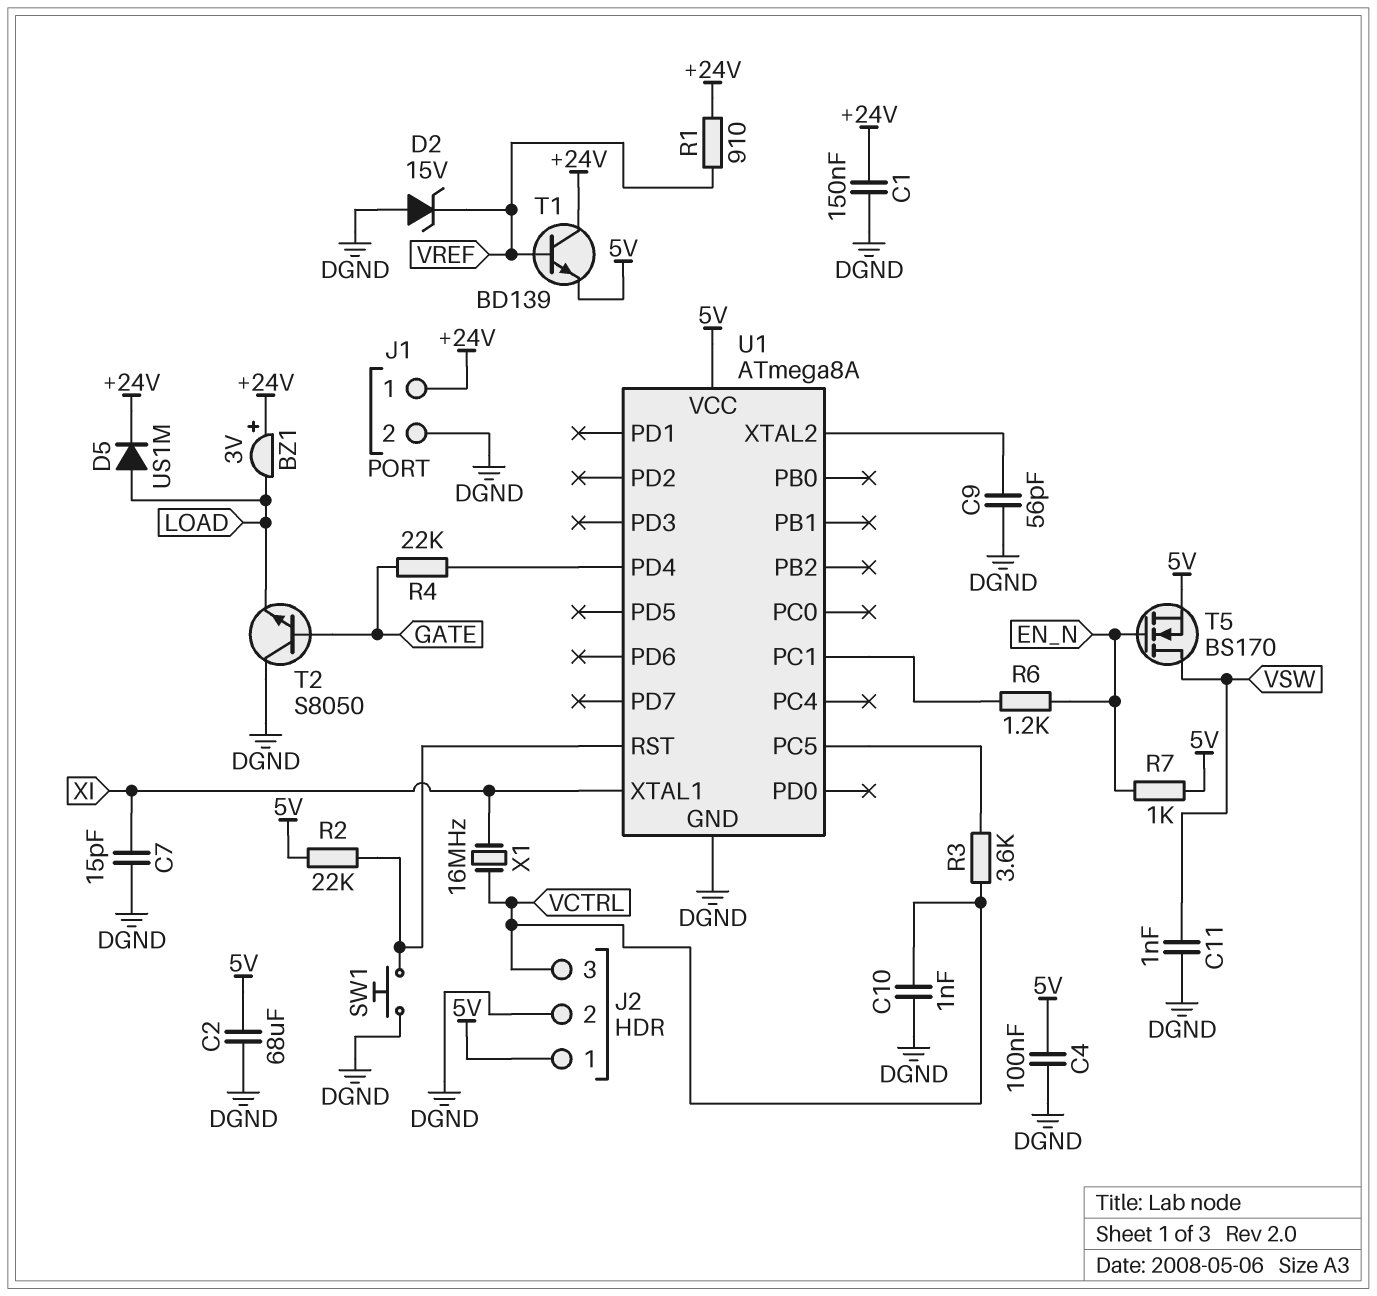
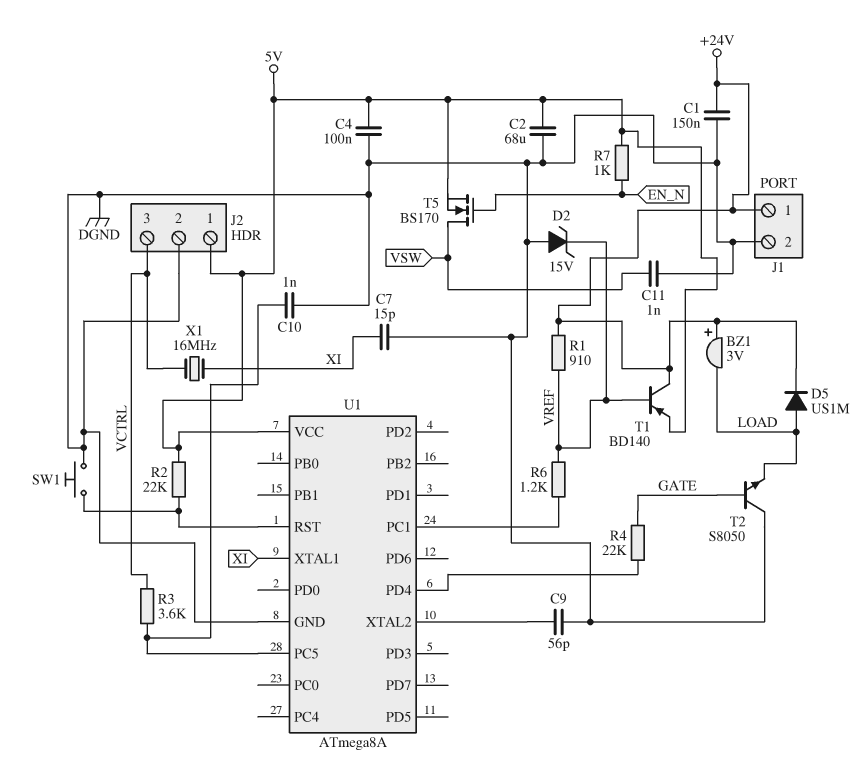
C10: 1nF (DGND, VCTRL) -> 1nF (DGND, U1/PC5)
R6: 1.2k (EN_N, U1/PC1) -> 1.2k (U1/PC1, VREF)
T1: NPN BD139 (B VREF, C +24V, E 5V) -> PNP BD140 (B VREF, C +24V, E 5V)

